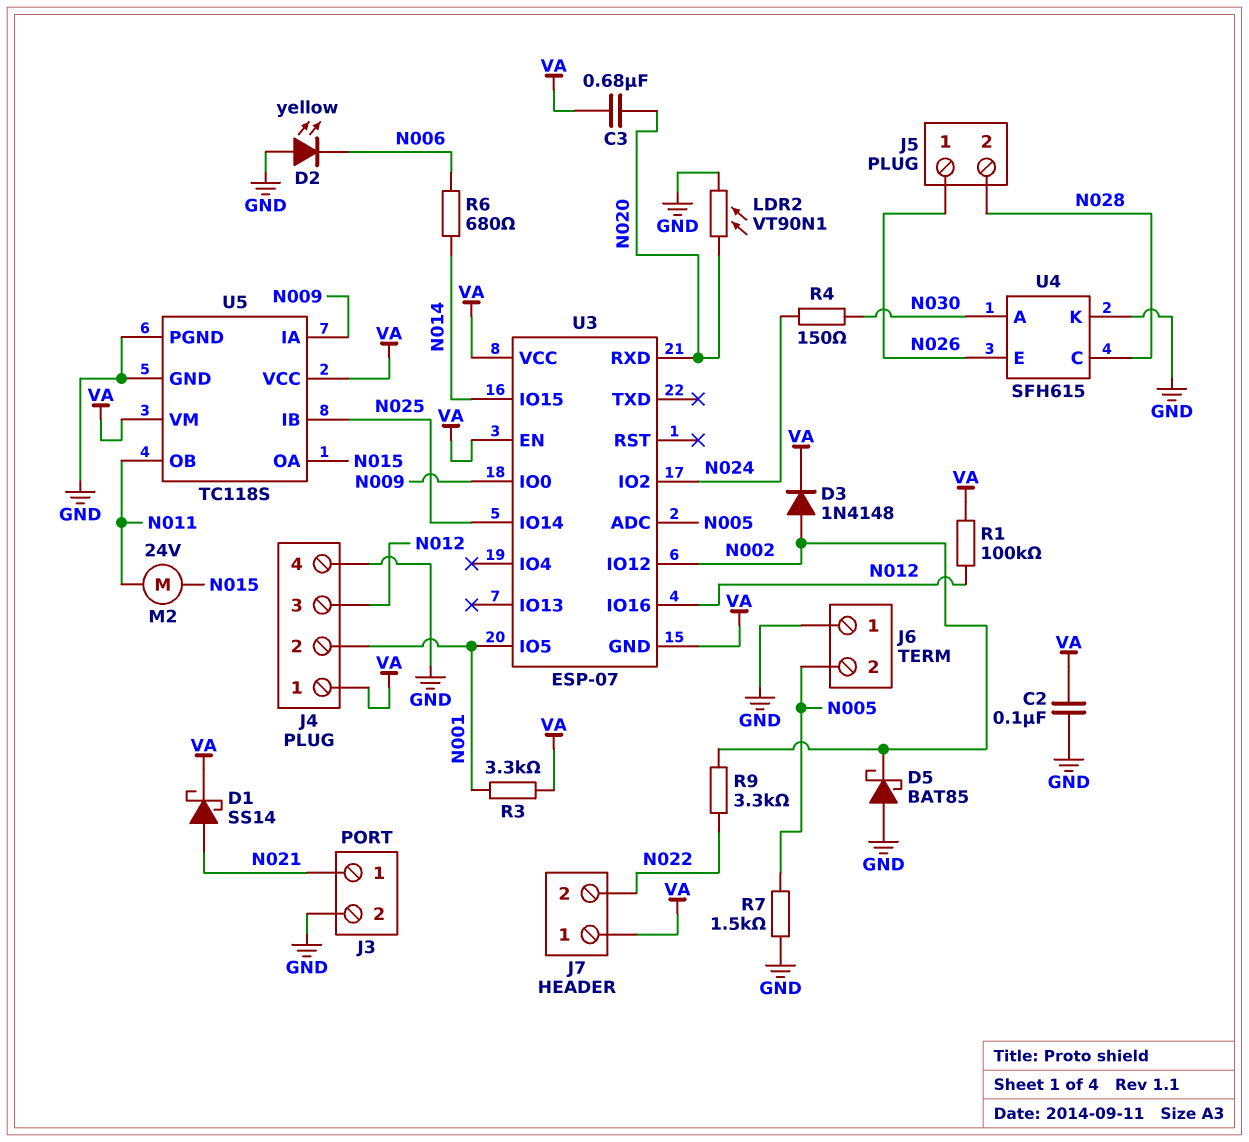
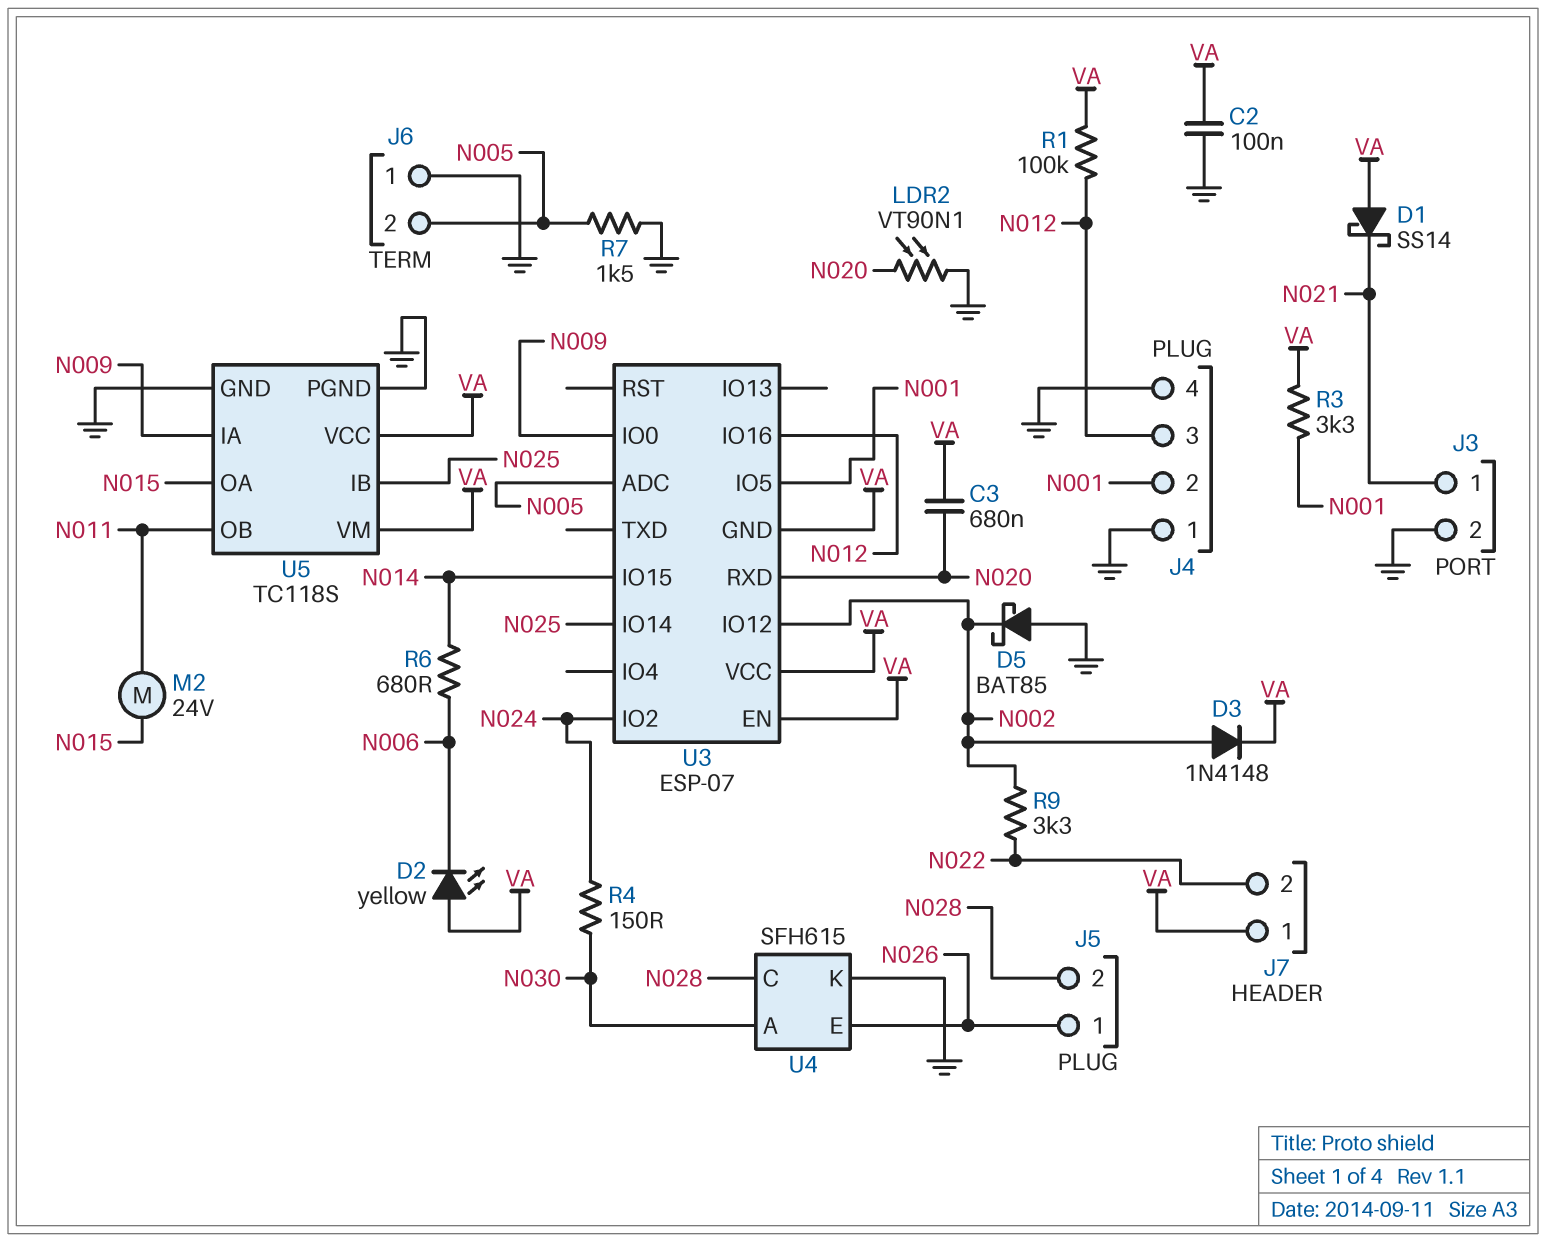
D1: schottky SS14 (A N021, K VA) -> schottky SS14 (A VA, K N021)
D2: LED yellow (A GND, K N006) -> LED yellow (A VA, K N006)
J4 pin 1: VA -> GND

